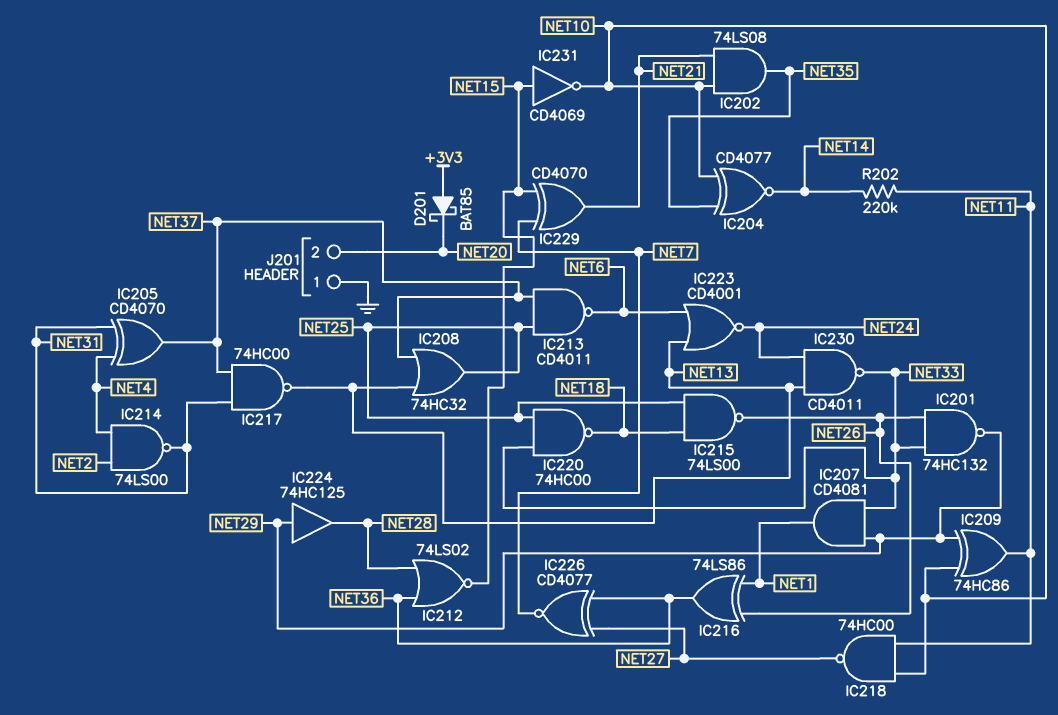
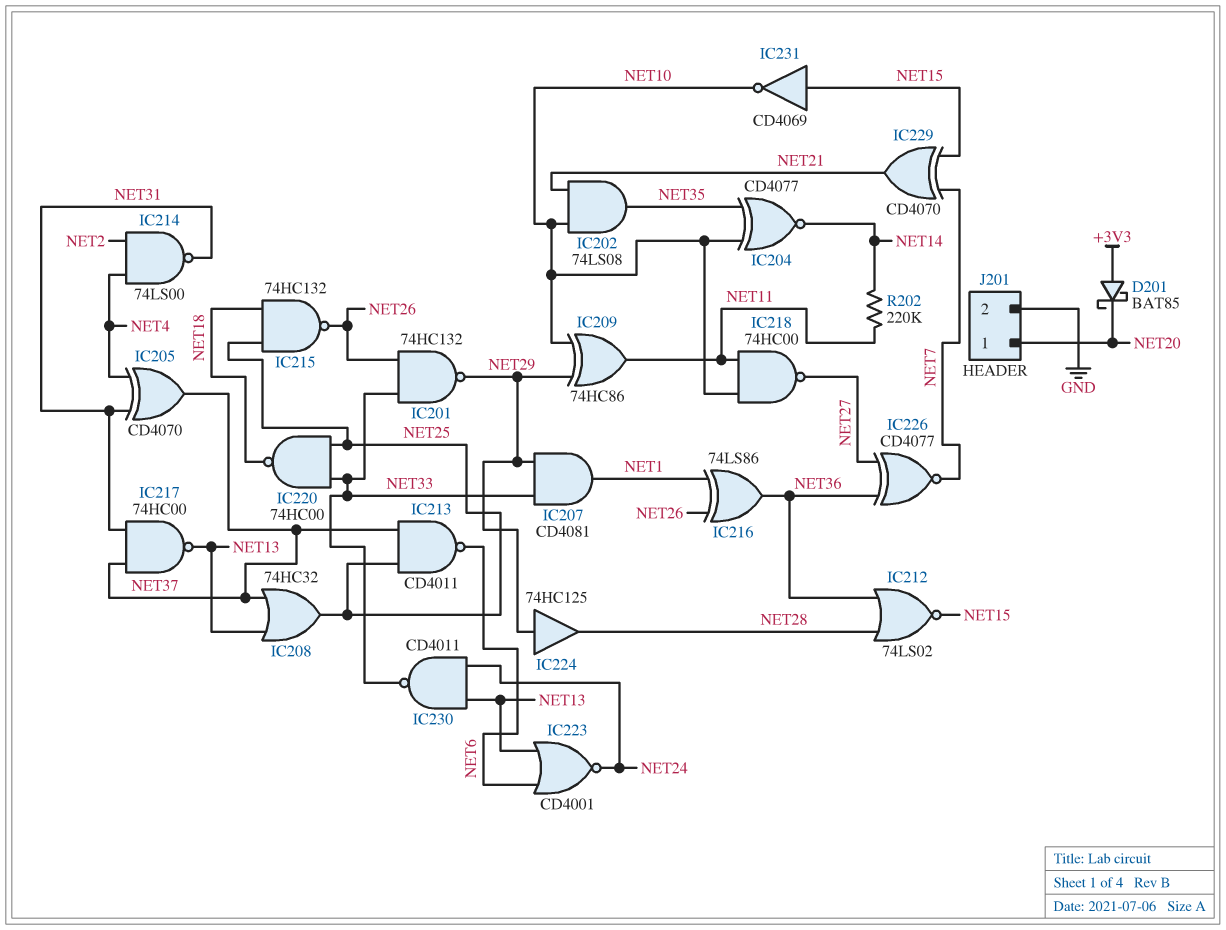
IC215: NAND 74LS00 (in NET18, in NET25, out NET26) -> NAND 74HC132 (in NET18, in NET25, out NET26)
J201 pin 1: GND -> NET20
J201 pin 2: NET20 -> GND

